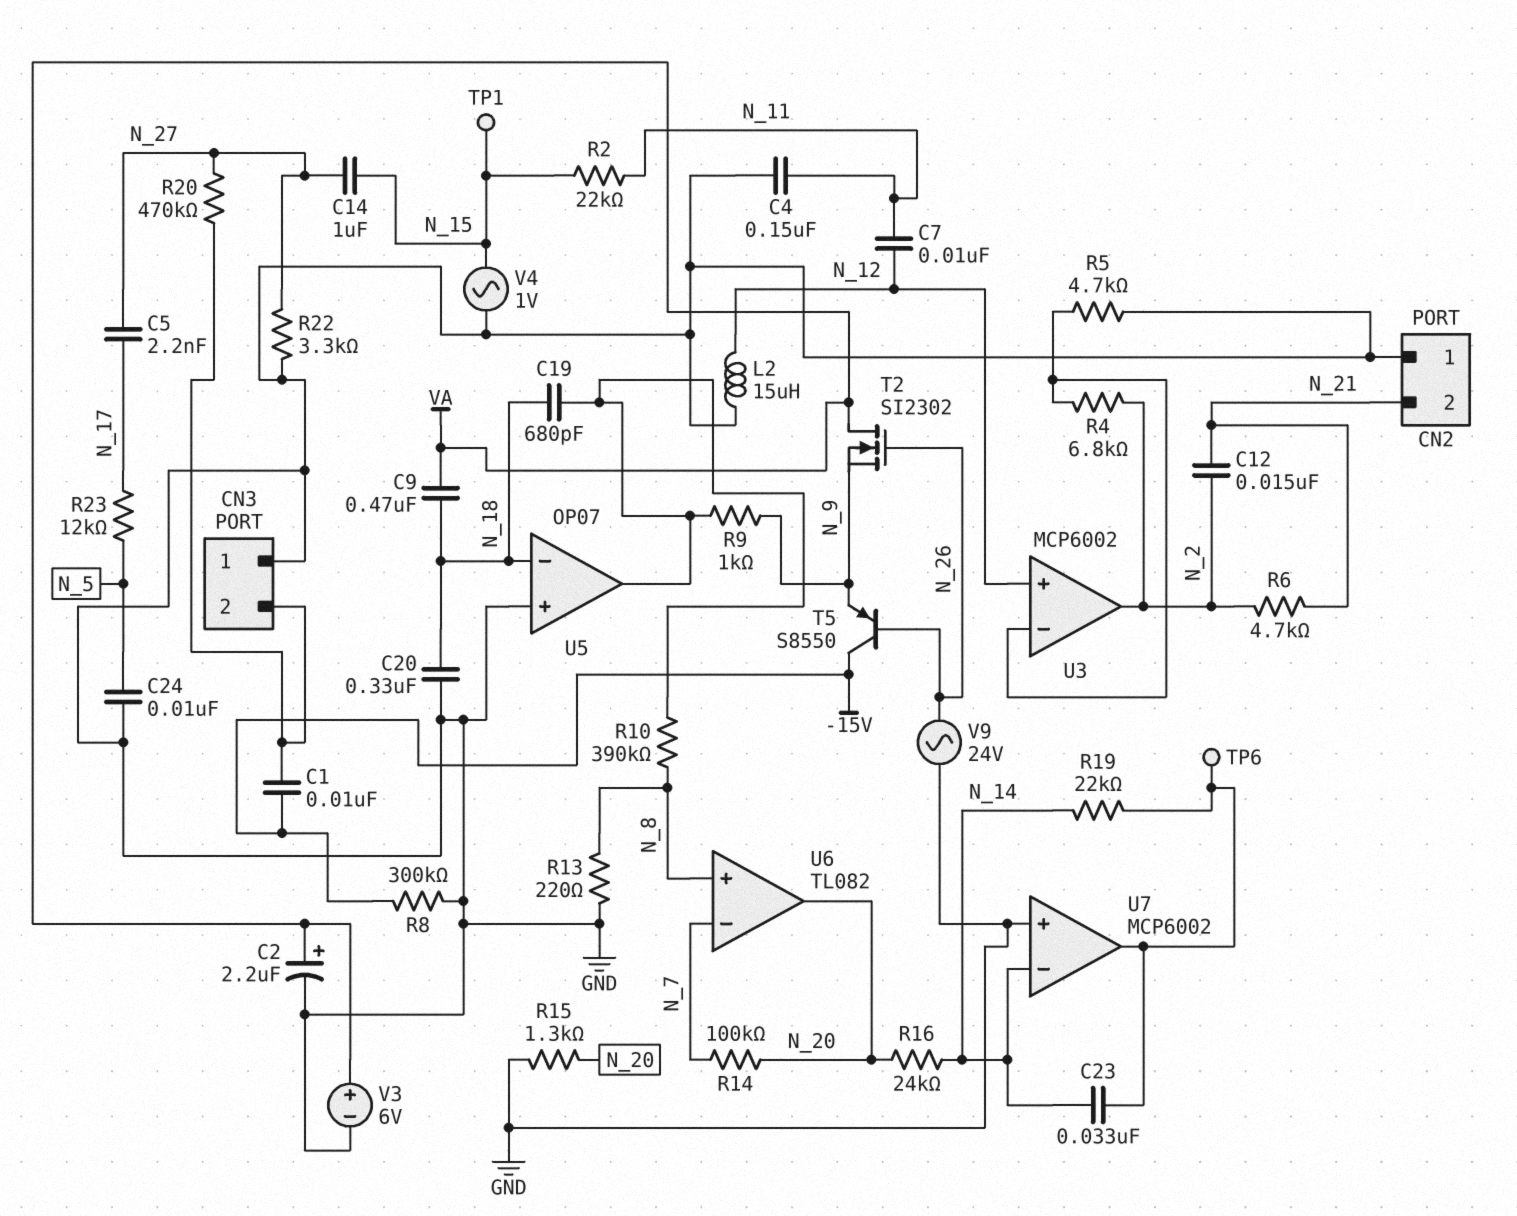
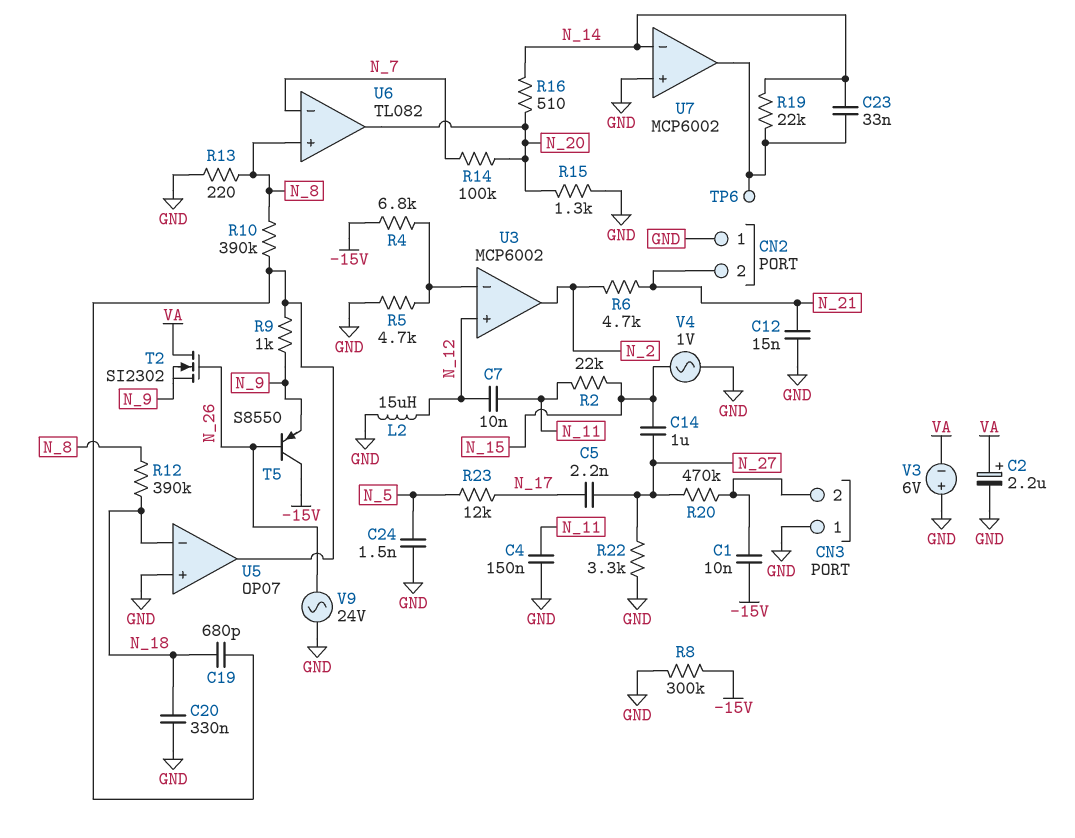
C9: 470nF (N_18, VA) -> none
C12: 15nF (N_2, N_21) -> 15nF (GND, N_21)
C24: 10nF (GND, N_5) -> 1.5nF (GND, N_5)
R4: 6.8k (N_2, U3/in-) -> 6.8k (-15V, U3/in-)
R12: none -> 390k (N_8, N_18)
R16: 24k (N_14, N_20) -> 510 (N_14, N_20)
TP1: test point (N_15) -> none
V3: 6V (plus VA, minus GND) -> 6V (plus GND, minus VA)

